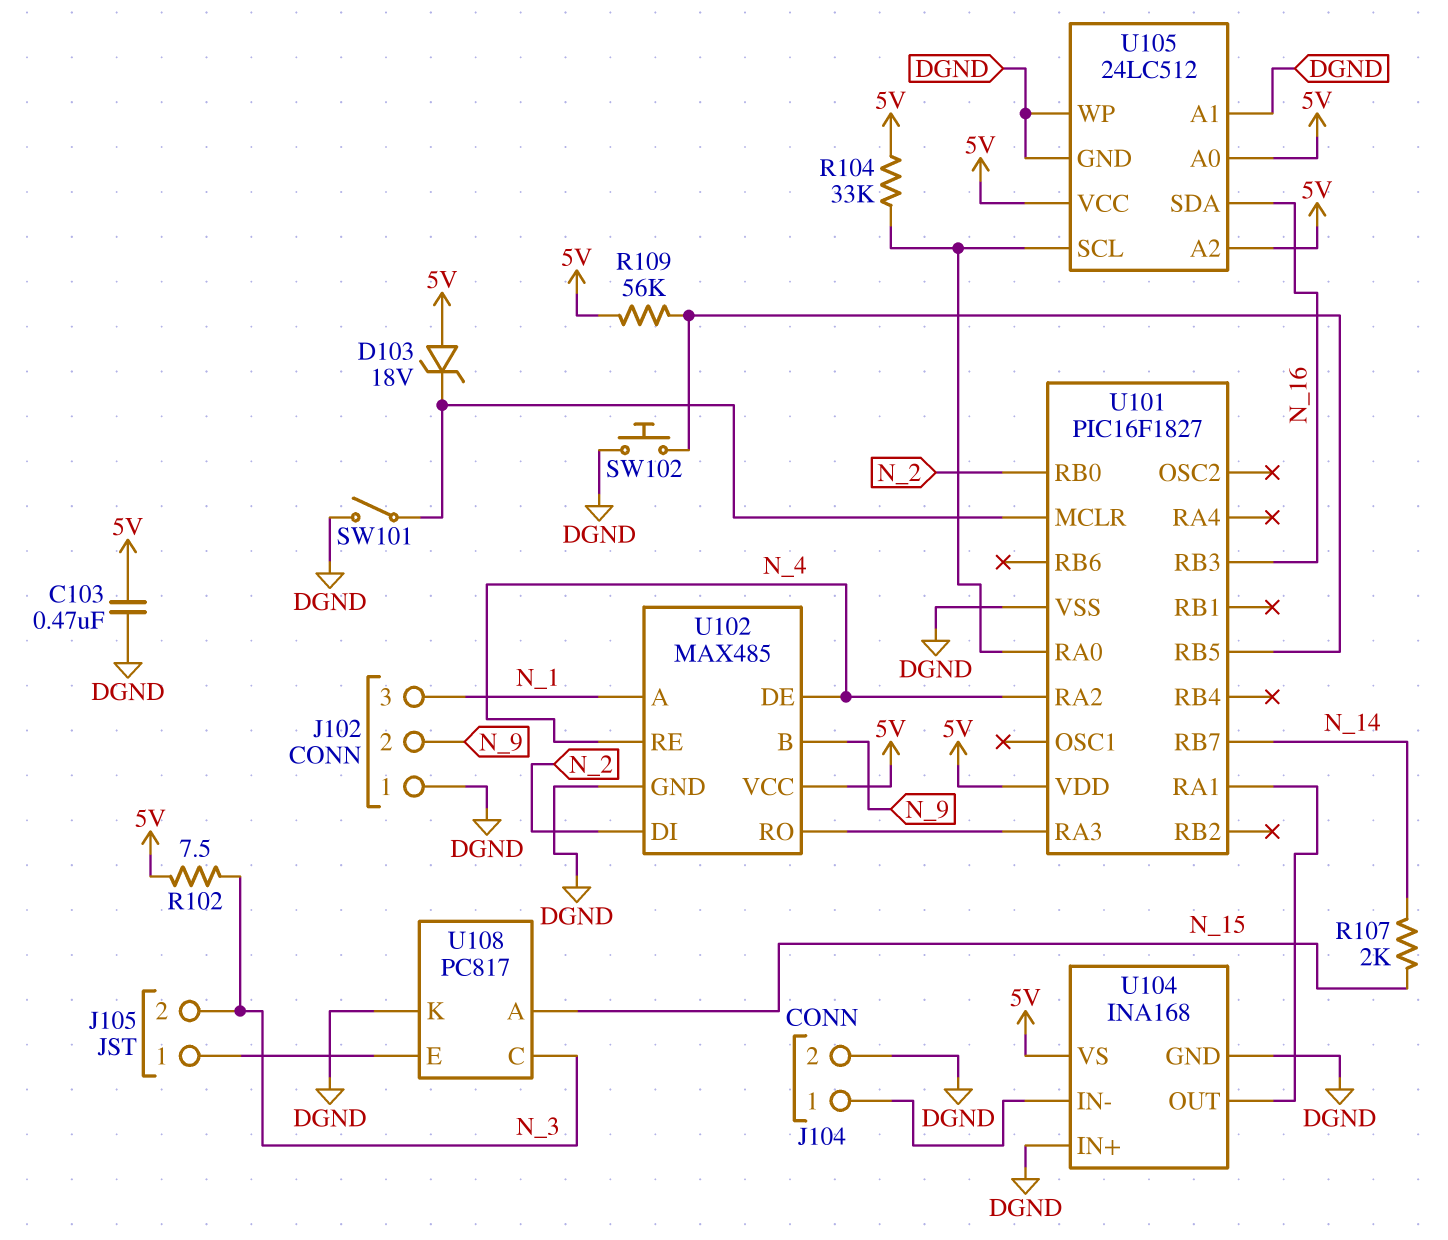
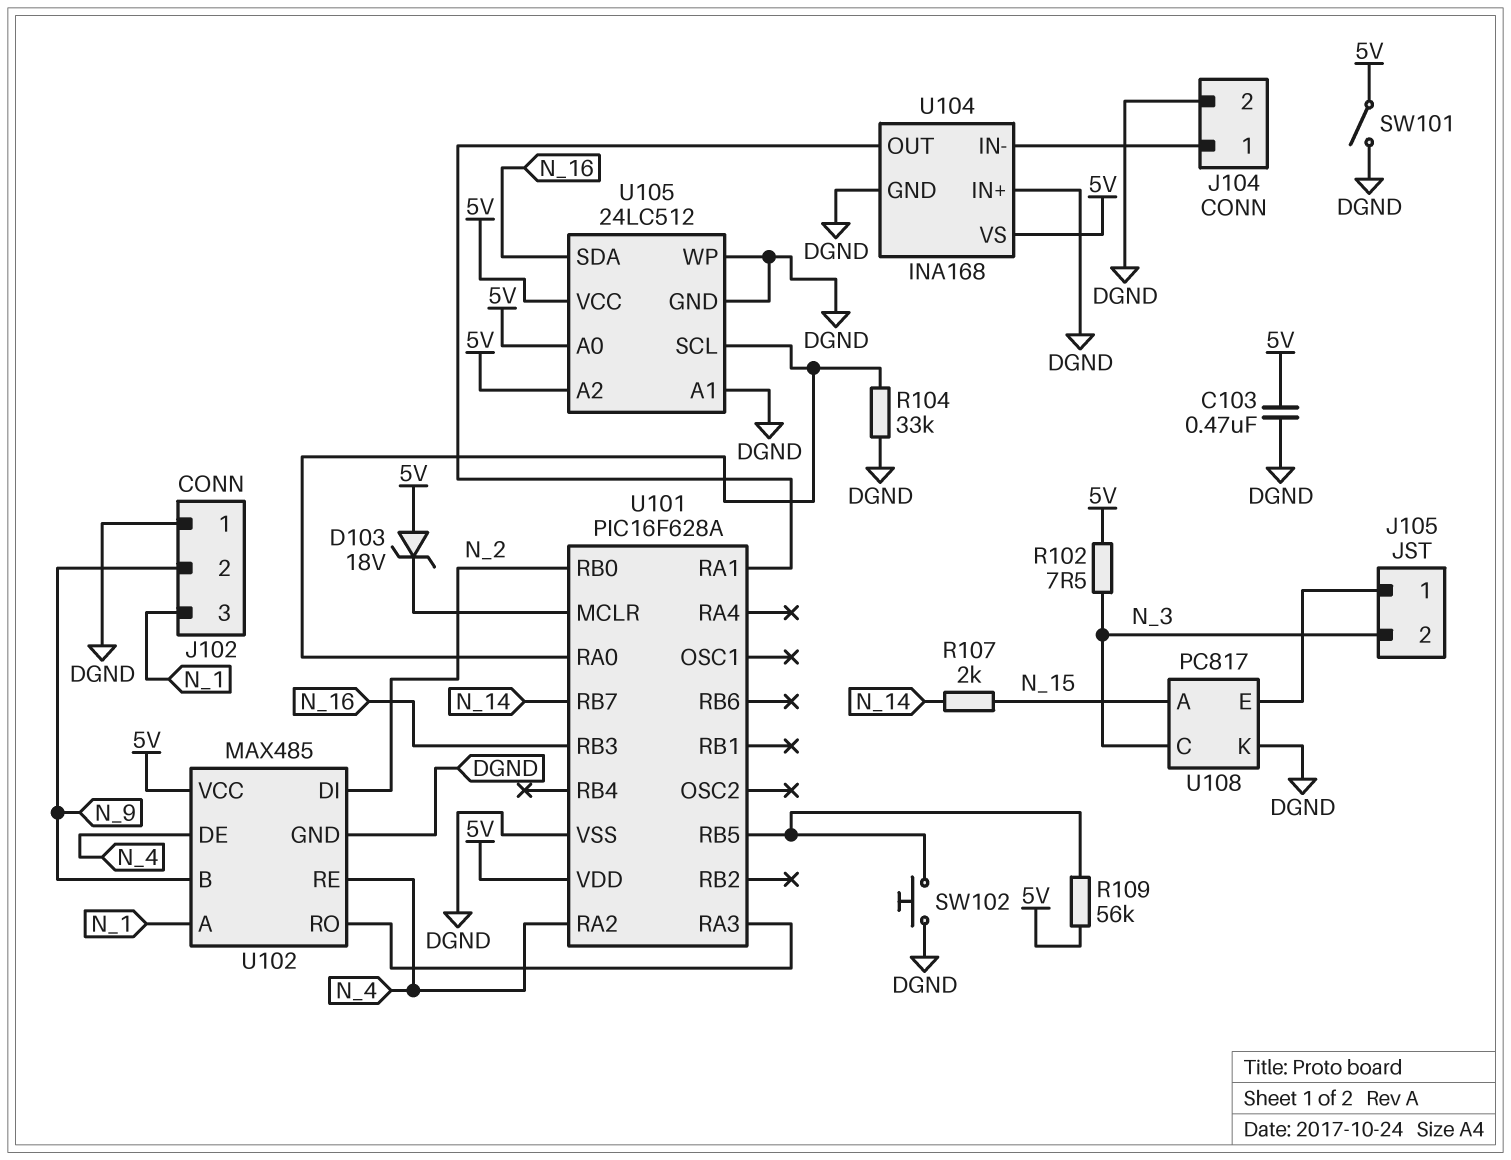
R104: 33k (5V, U101/RA0) -> 33k (DGND, U101/RA0)
SW101: switch (DGND, U101/MCLR) -> switch (5V, DGND)
U101: PIC16F1827 -> PIC16F628A

